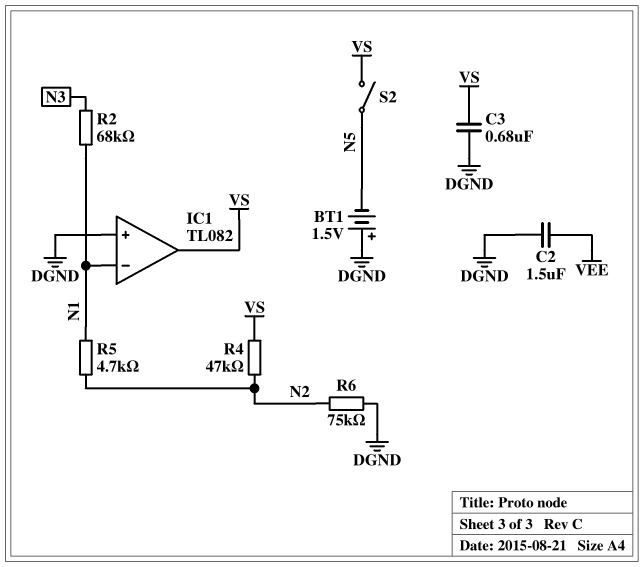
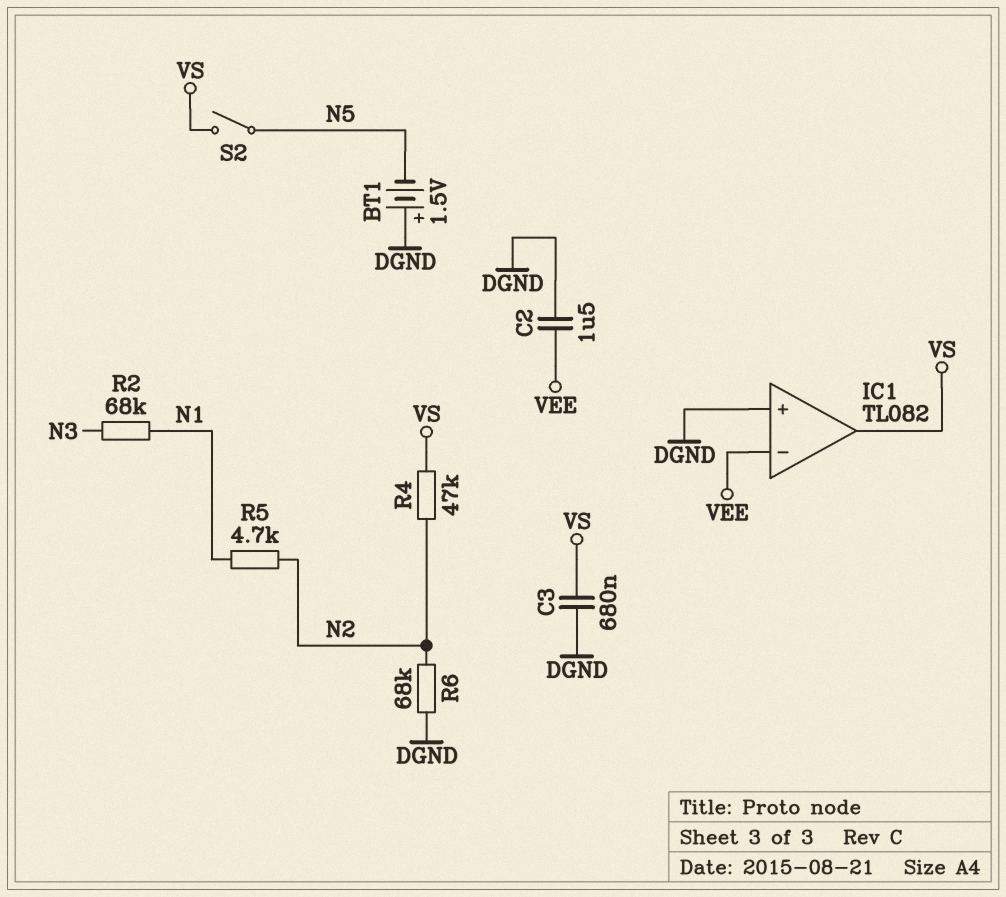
IC1 pin in-: N1 -> VEE
R6: 75k (DGND, N2) -> 68k (DGND, N2)

